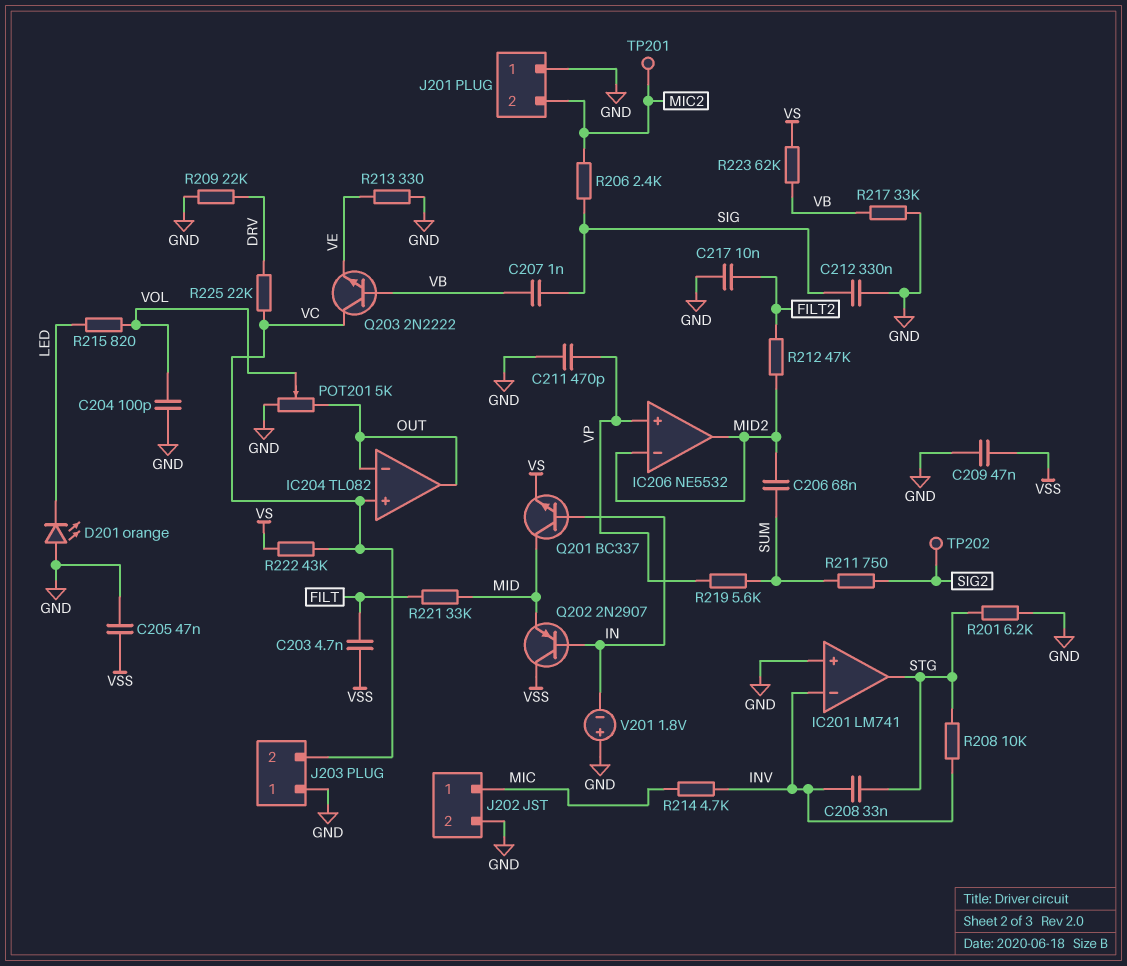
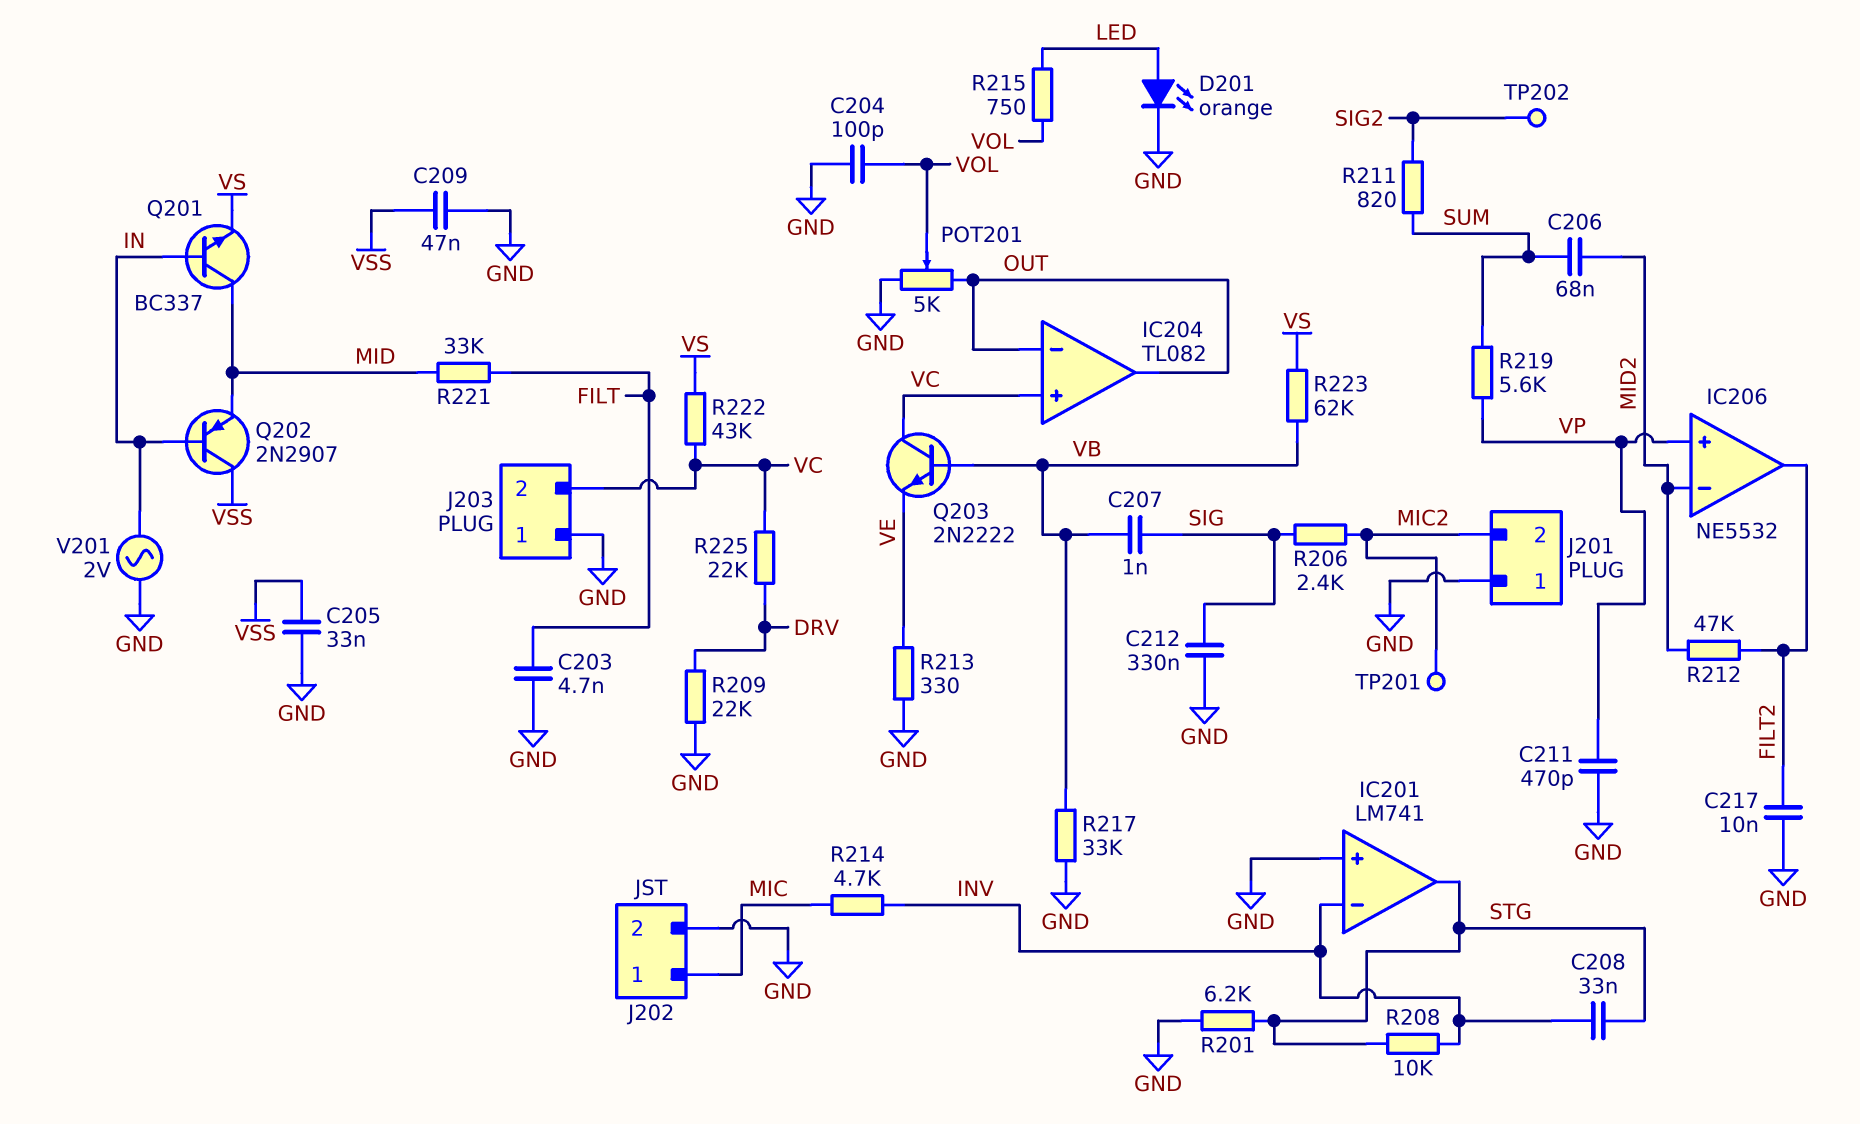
C203: 4.7nF (FILT, VSS) -> 4.7nF (FILT, GND)
C205: 47nF (GND, VSS) -> 33nF (GND, VSS)
D201: LED orange (A GND, K LED) -> LED orange (A LED, K GND)
IC206 pin out: MID2 -> FILT2
R211: 750 (SIG2, SUM) -> 820 (SIG2, SUM)
R215: 820 (LED, VOL) -> 750 (LED, VOL)
V201: 1.8V (plus GND, minus IN) -> AC 2V (GND, IN)

